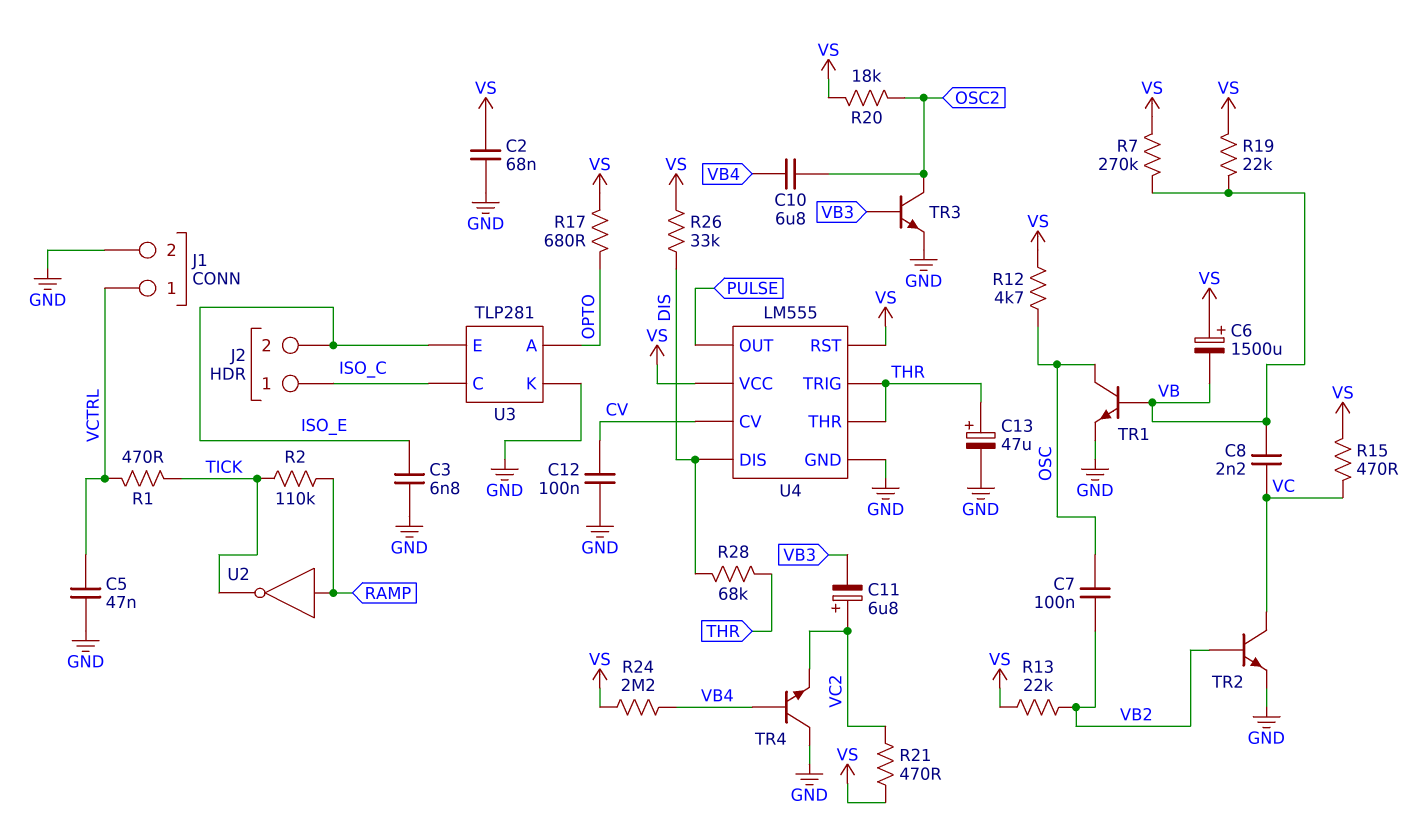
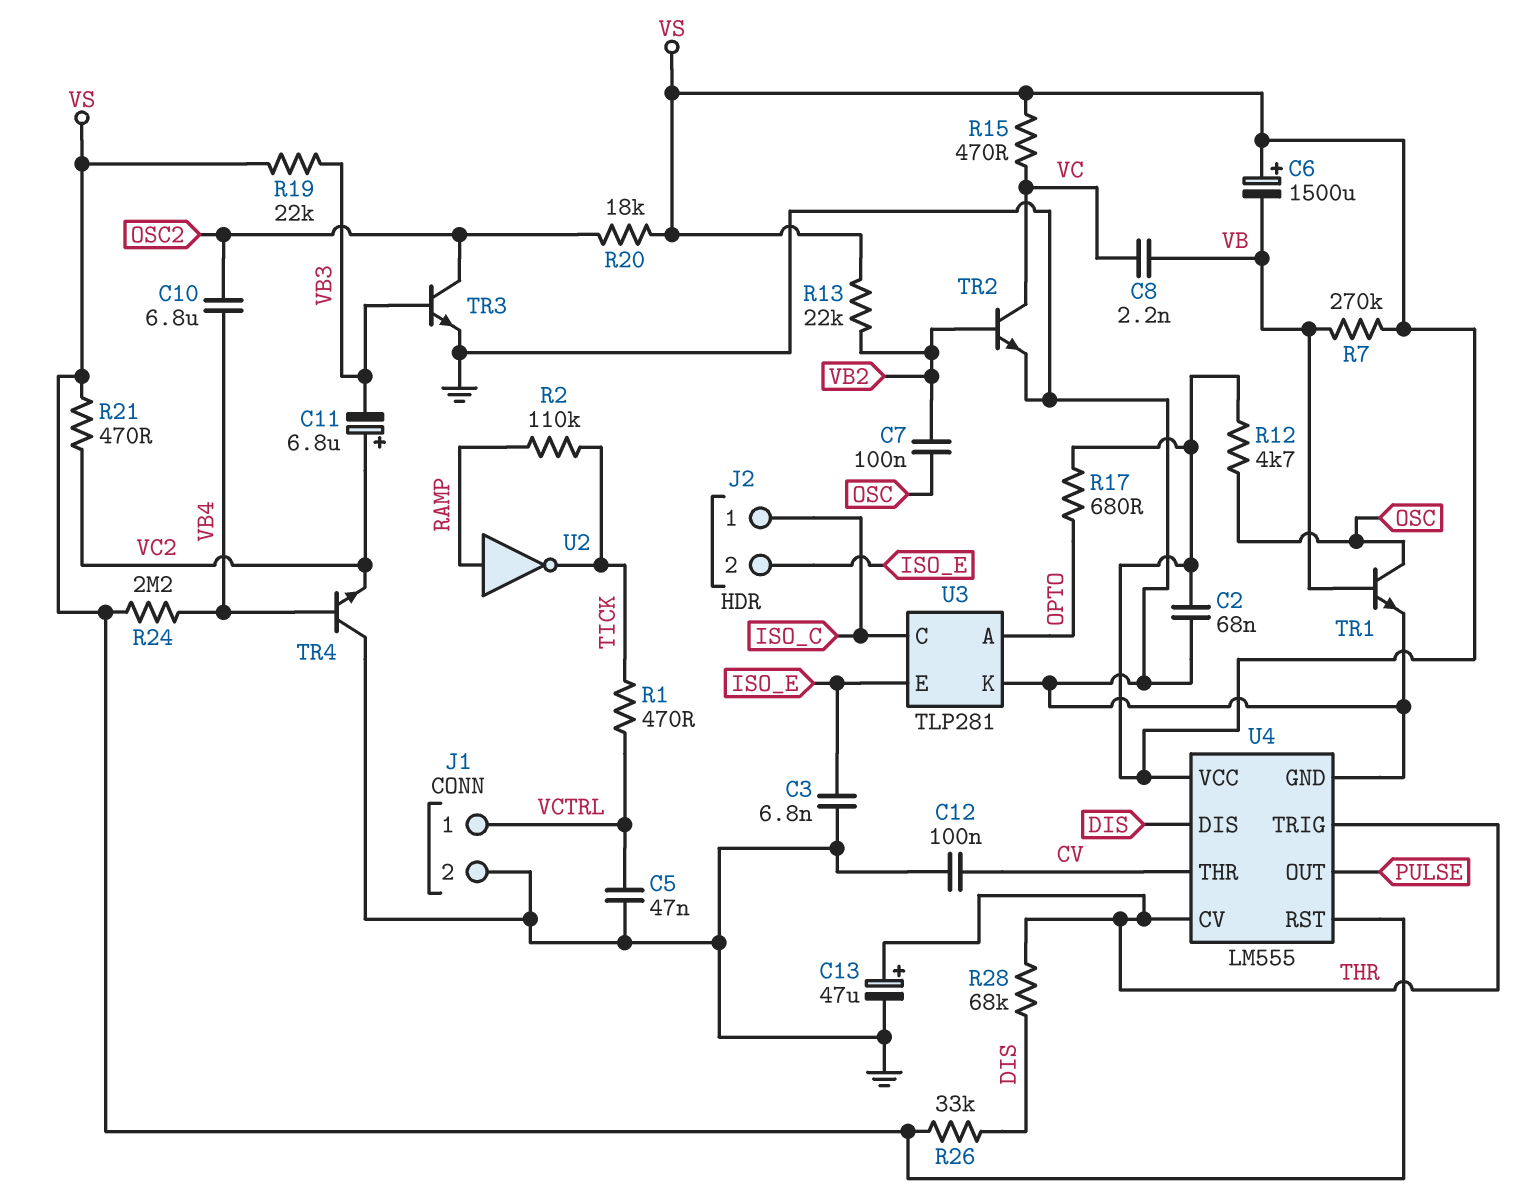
R19: 22k (VB, VS) -> 22k (VB3, VS)
U4 pin CV: CV -> THR
U4 pin THR: THR -> CV

